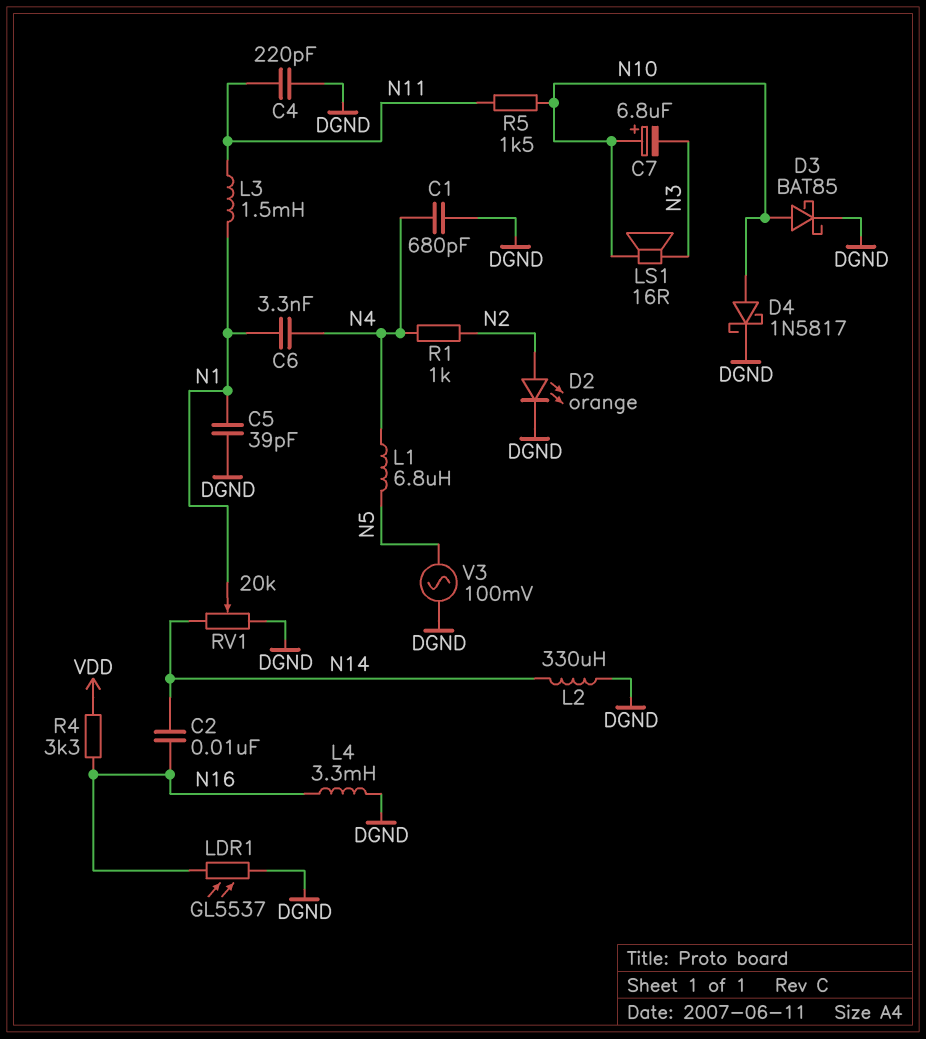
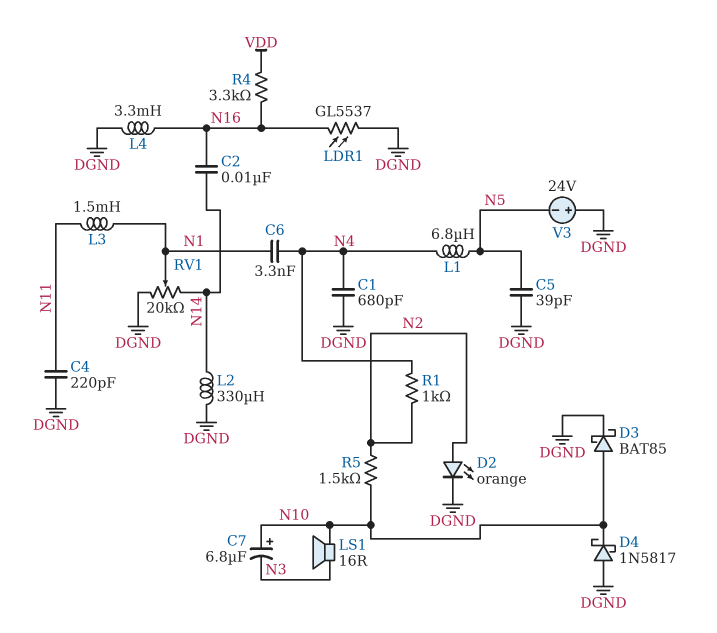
C5: 39pF (DGND, N1) -> 39pF (DGND, N5)
D4: schottky 1N5817 (A N10, K DGND) -> schottky 1N5817 (A DGND, K N10)
R5: 1.5k (N10, N11) -> 1.5k (N2, N10)
V3: AC 100mV (DGND, N5) -> 24V (plus DGND, minus N5)

